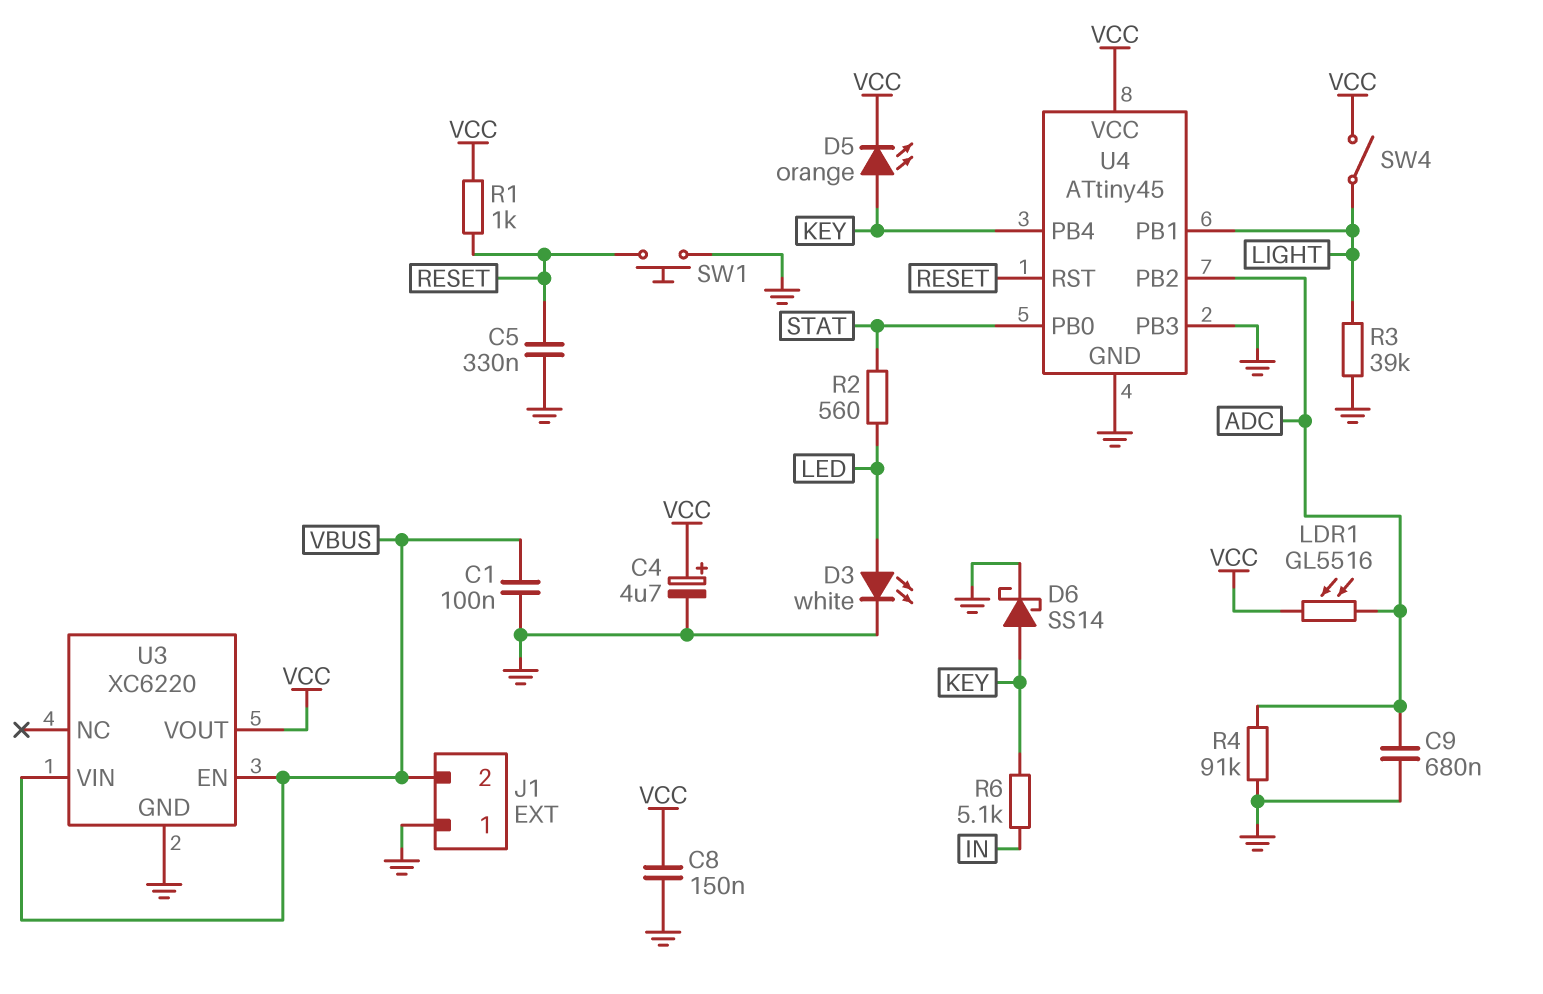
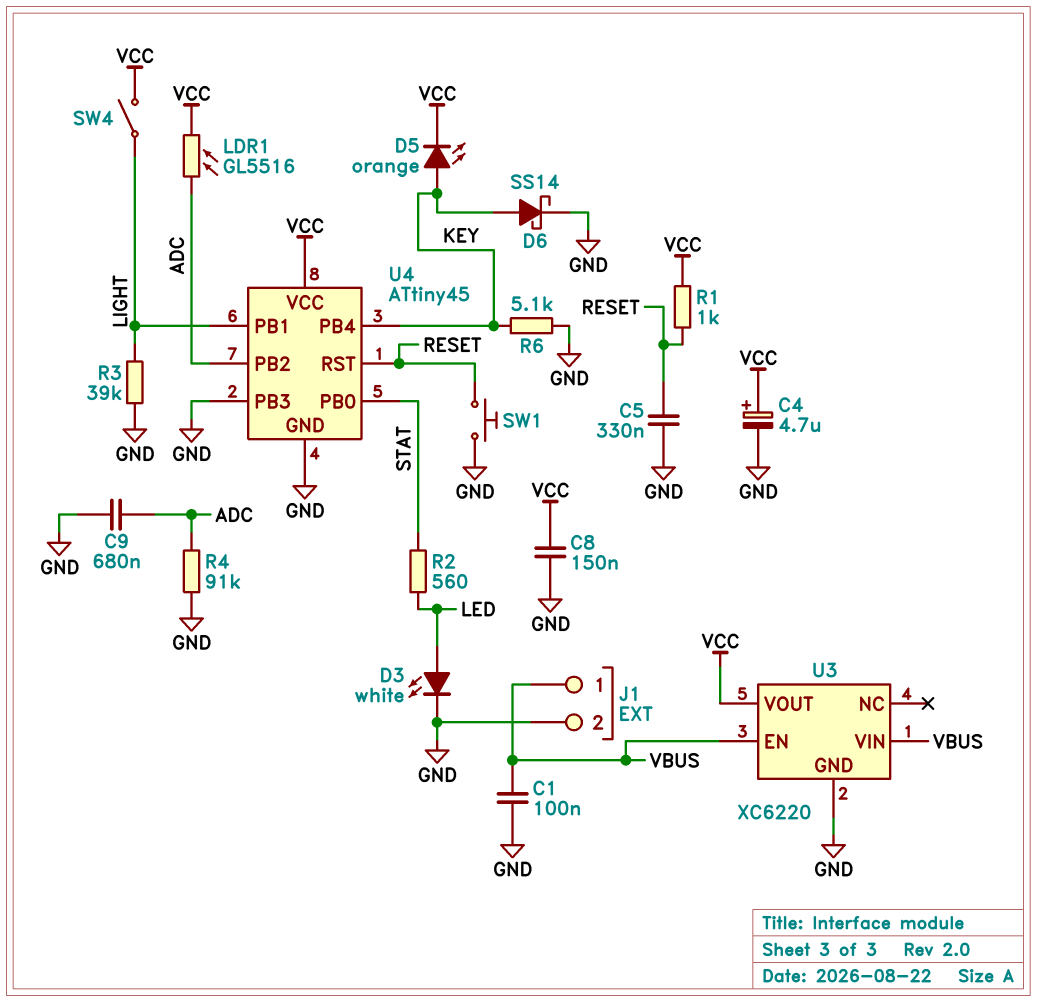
J1 pin 1: GND -> VBUS
J1 pin 2: VBUS -> GND
R6: 5.1k (IN, KEY) -> 5.1k (GND, KEY)

